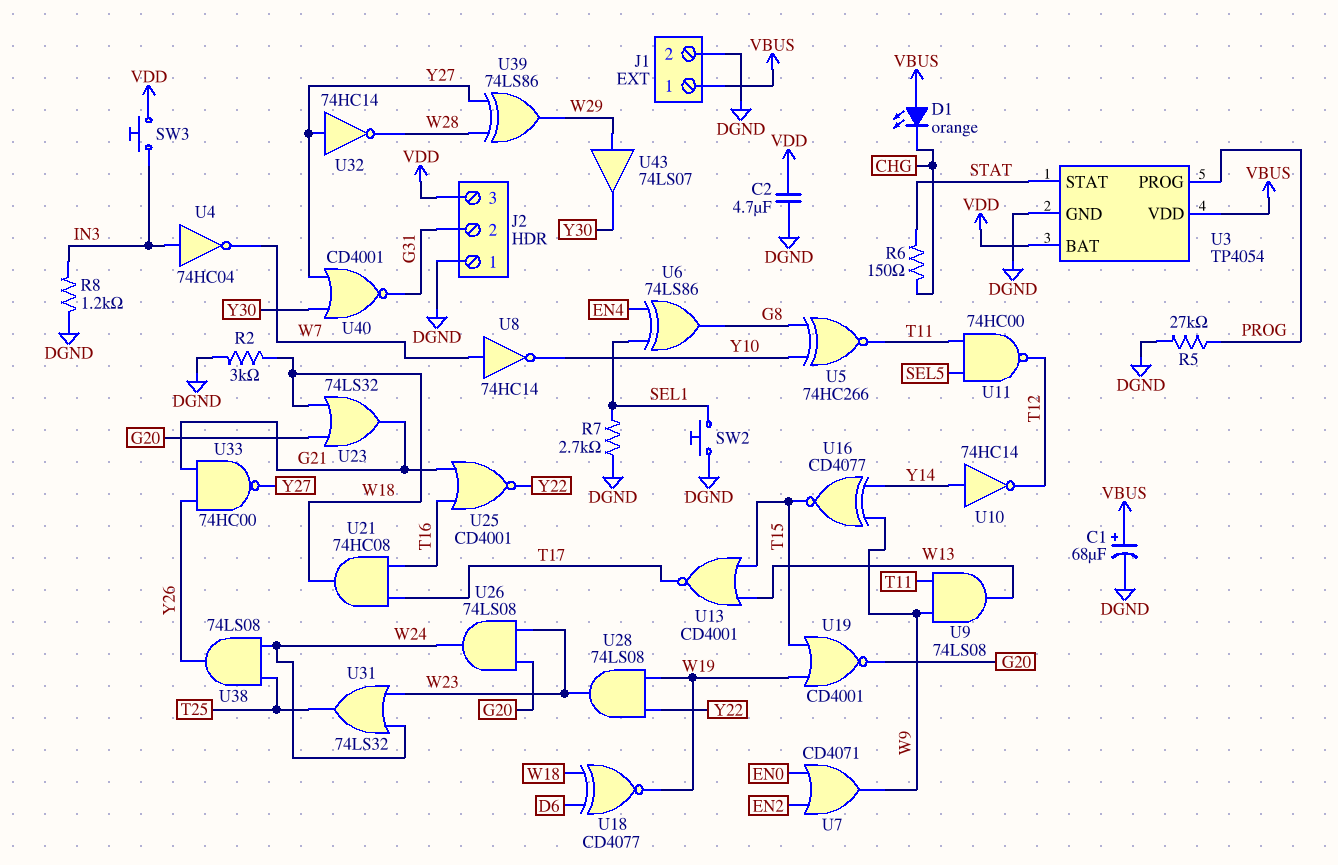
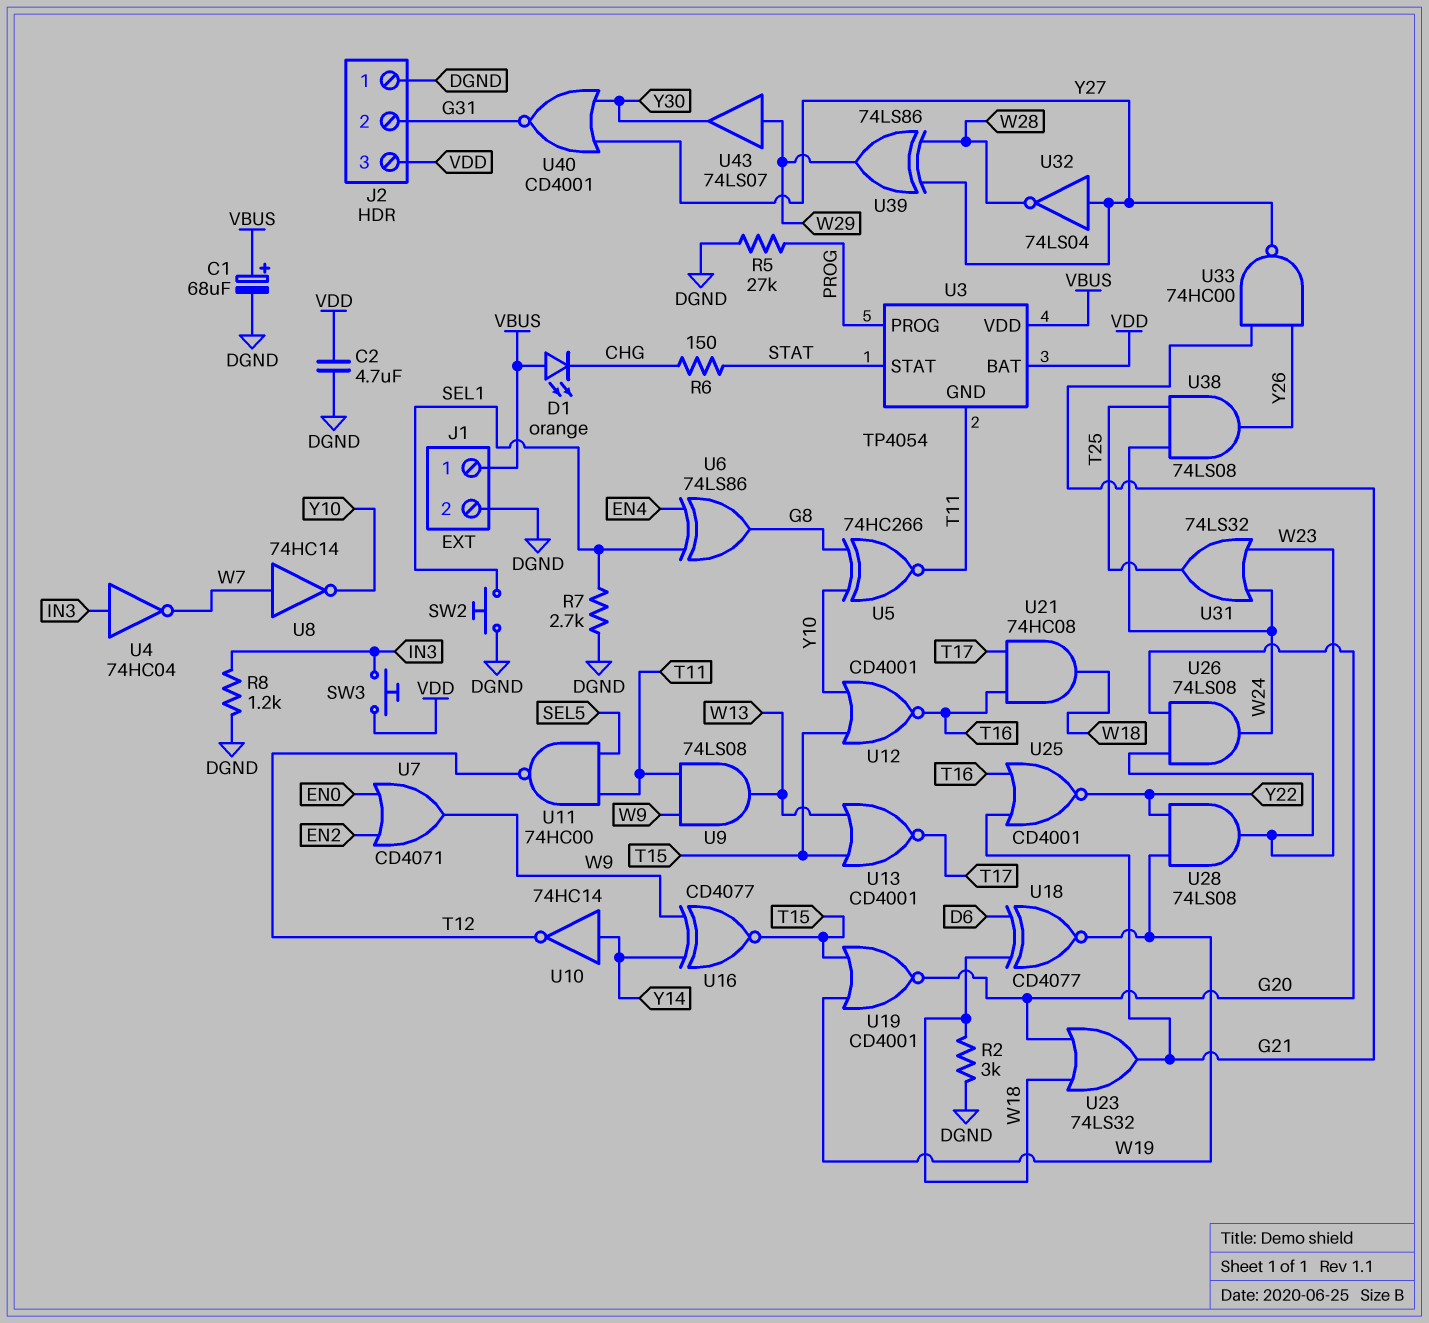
U3 pin GND: DGND -> T11
U12: none -> NOR CD4001 (in T15, in Y10, out T16)
U32: NOT 74HC14 (in Y27, out W28) -> NOT 74LS04 (in Y27, out W28)

